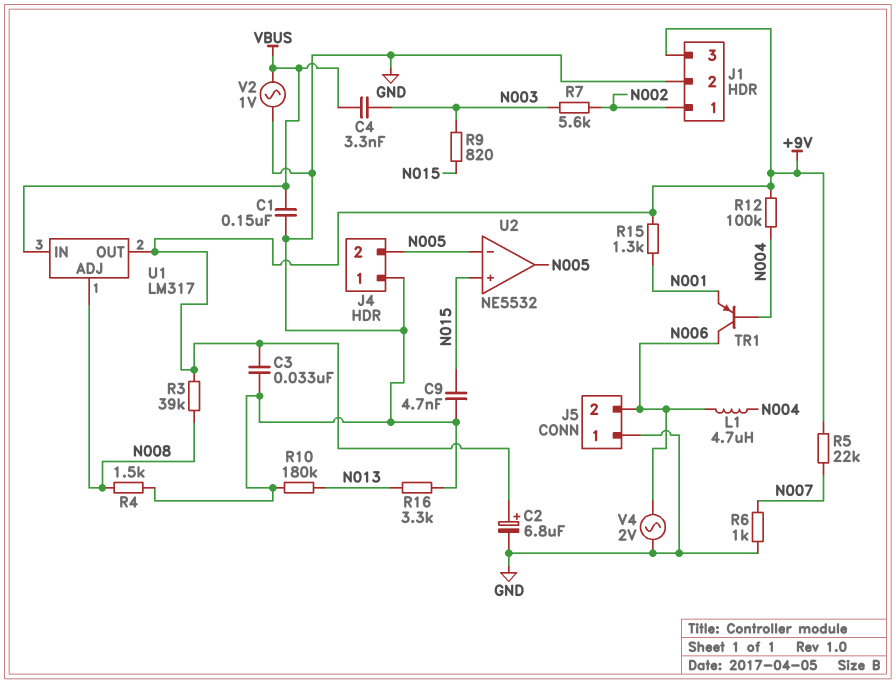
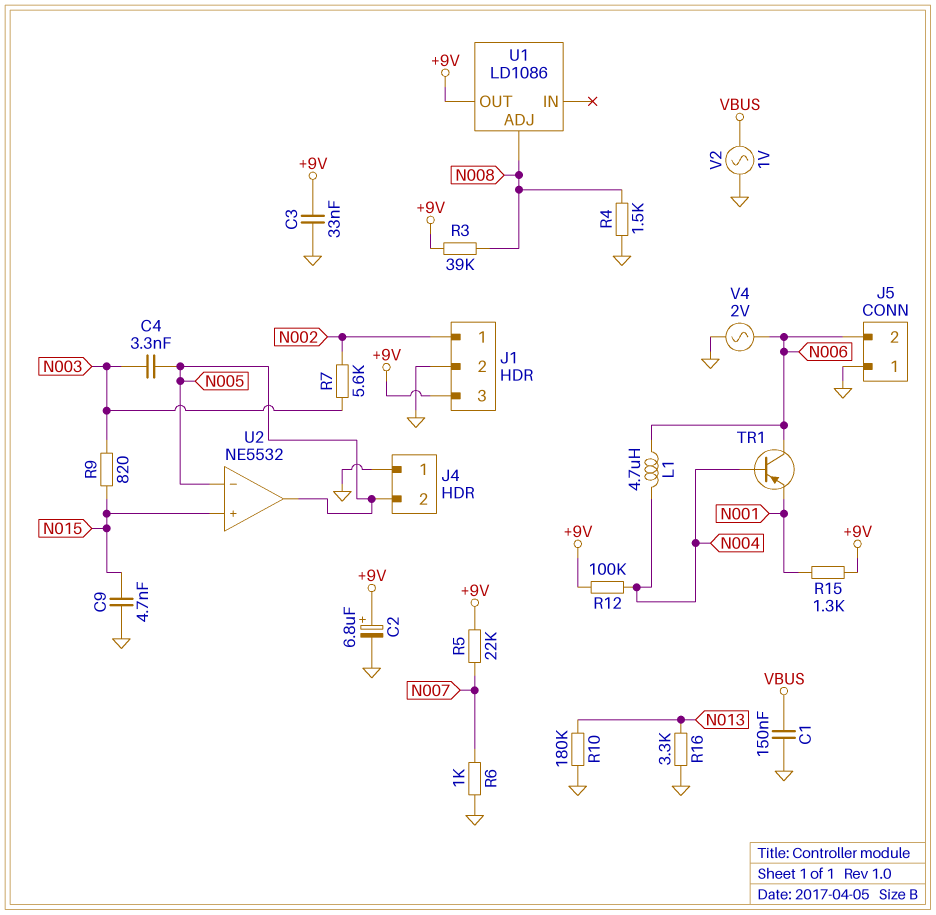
C4: 3.3nF (N003, VBUS) -> 3.3nF (N003, N005)
U1: LM317 -> LD1086
U1 pin IN: VBUS -> none

